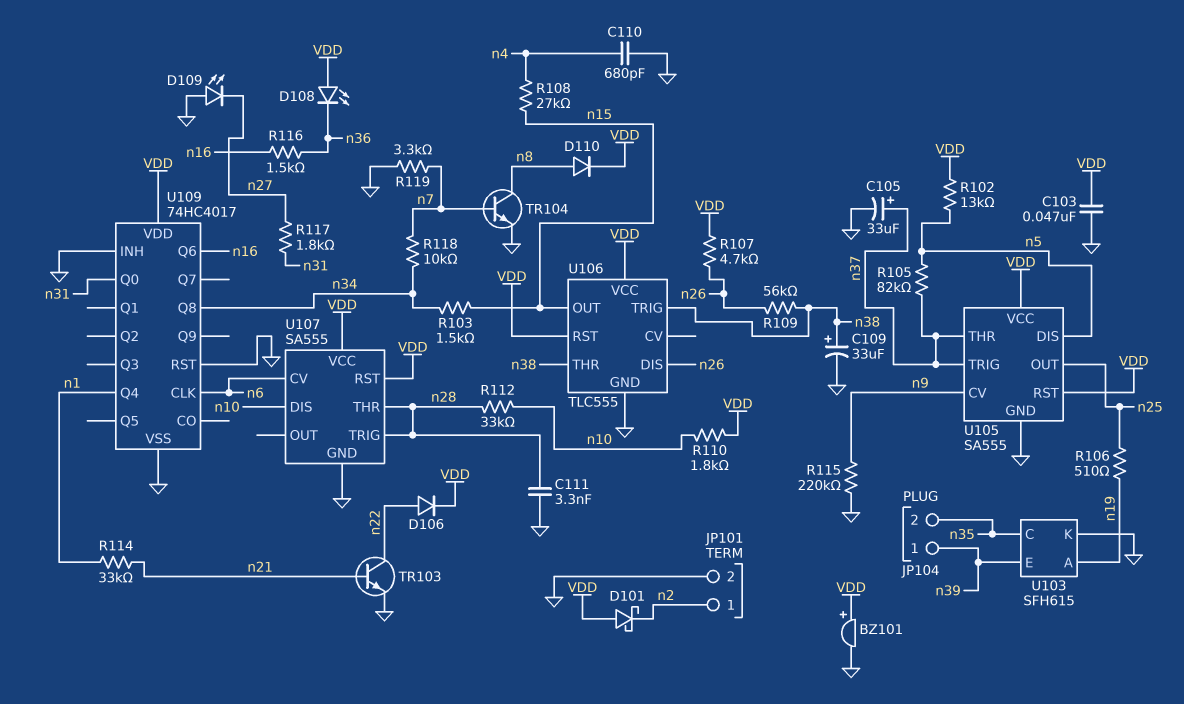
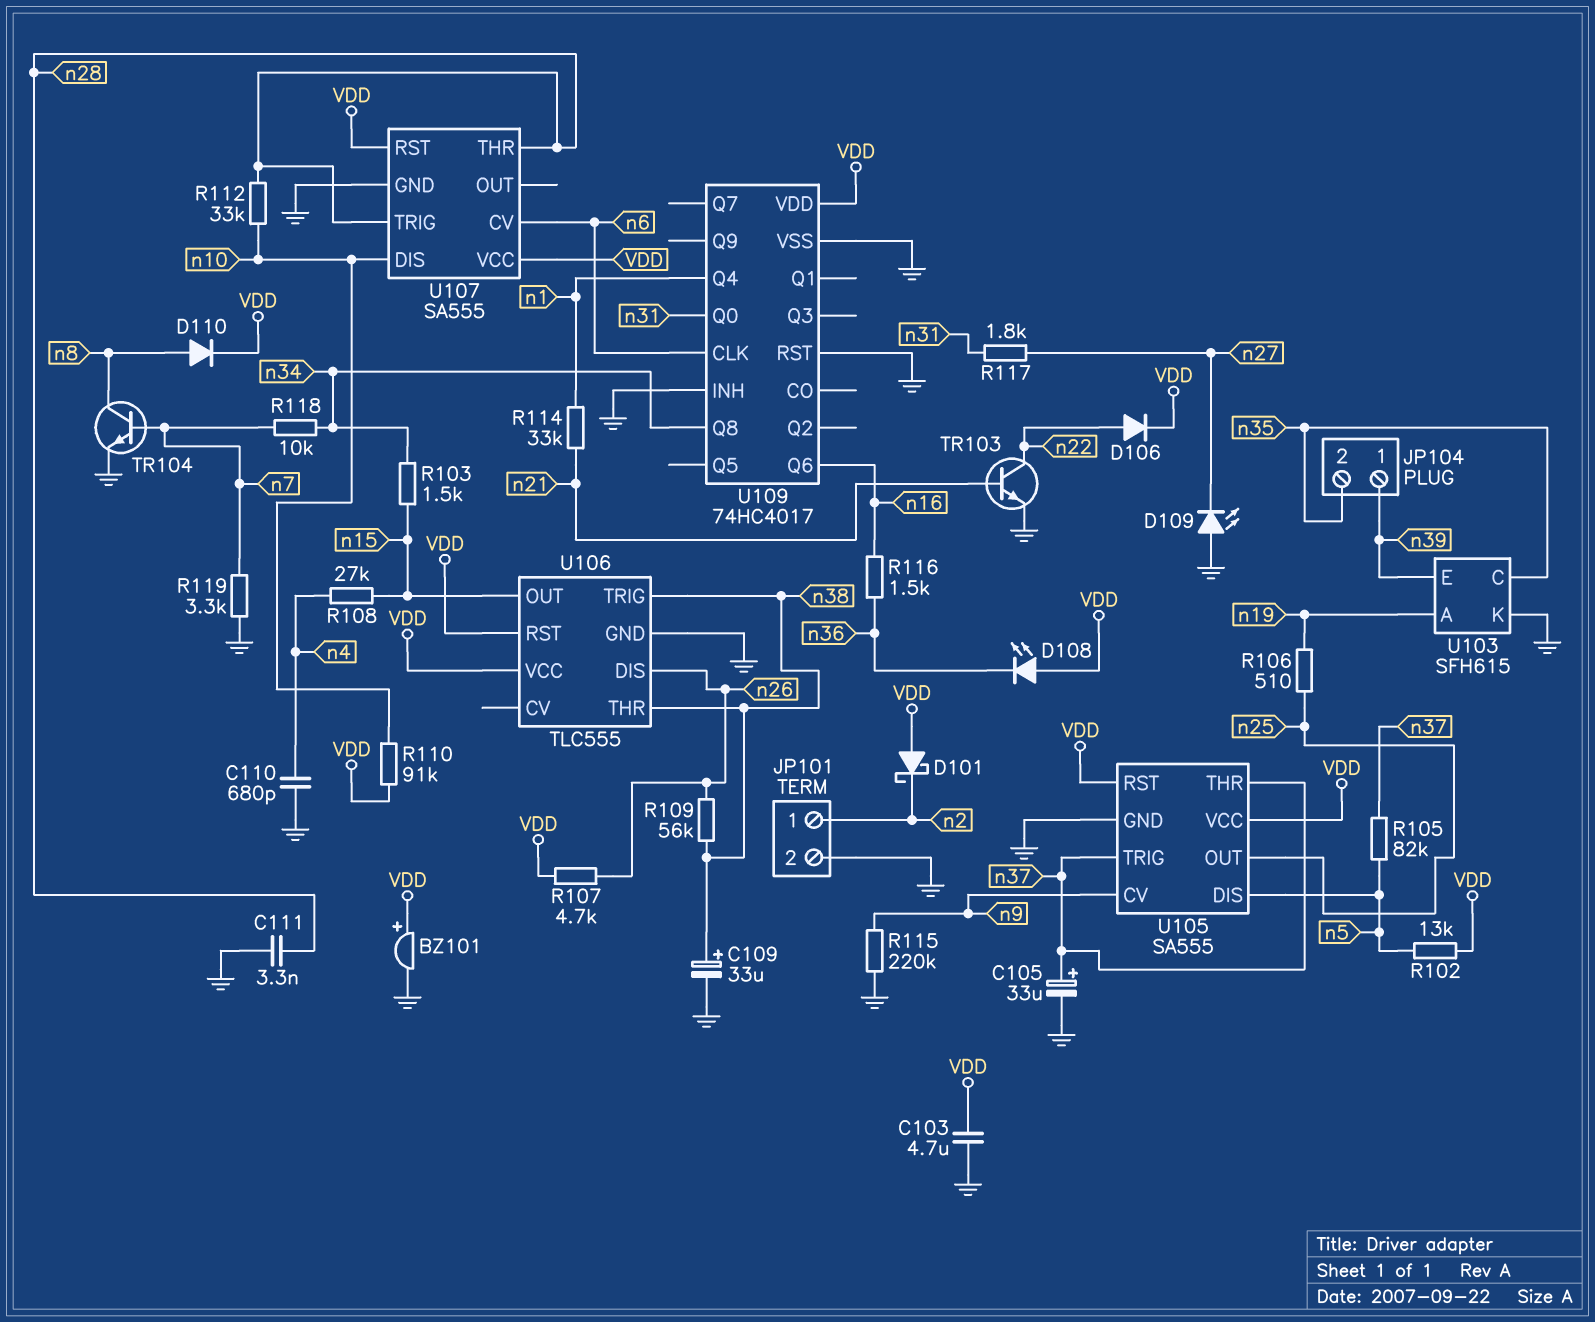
C103: 47nF (GND, VDD) -> 4.7uF (GND, VDD)
R110: 1.8k (VDD, n10) -> 91k (VDD, n10)

